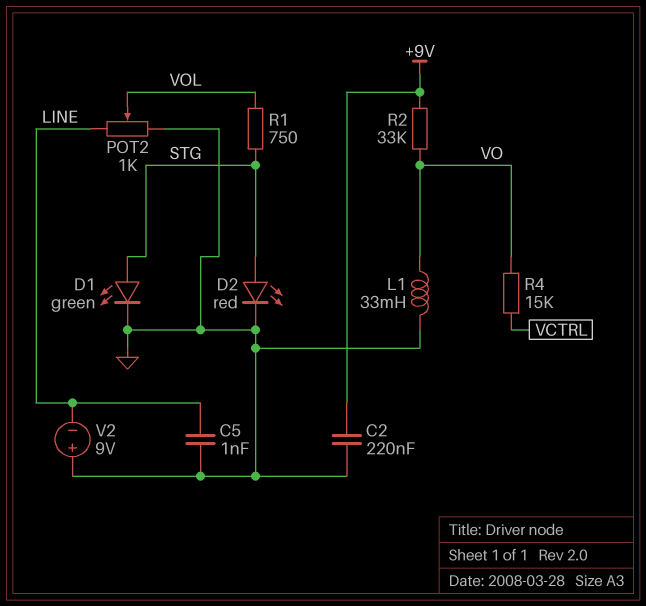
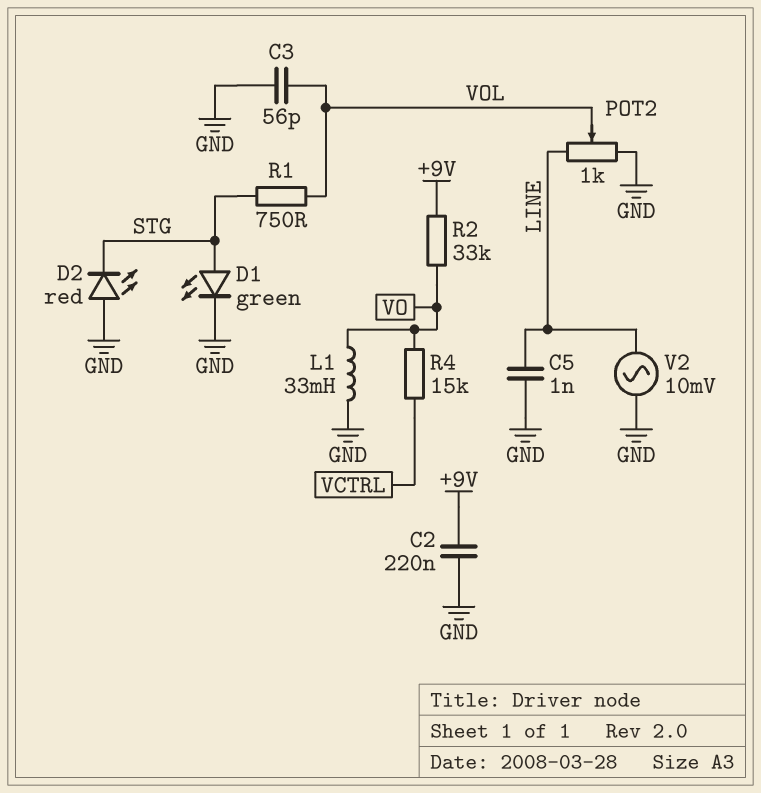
C3: none -> 56pF (GND, VOL)
D2: LED red (A STG, K GND) -> LED red (A GND, K STG)
V2: 9V (plus GND, minus LINE) -> AC 10mV (GND, LINE)

